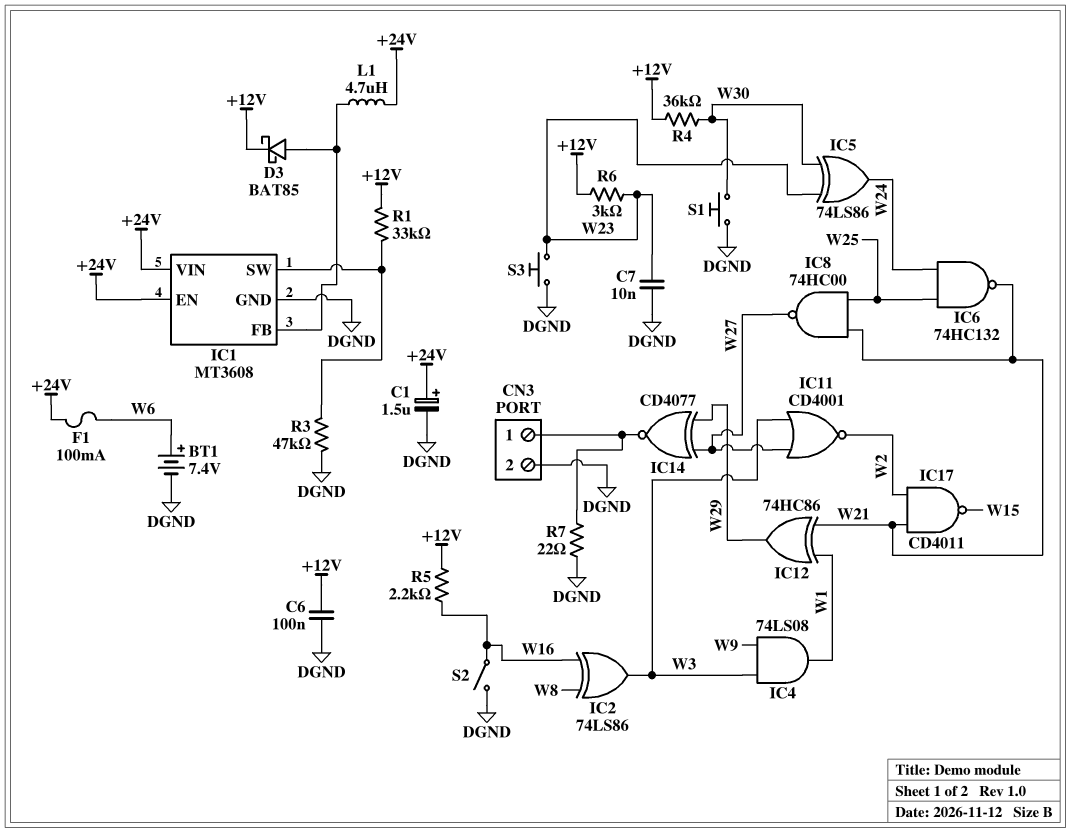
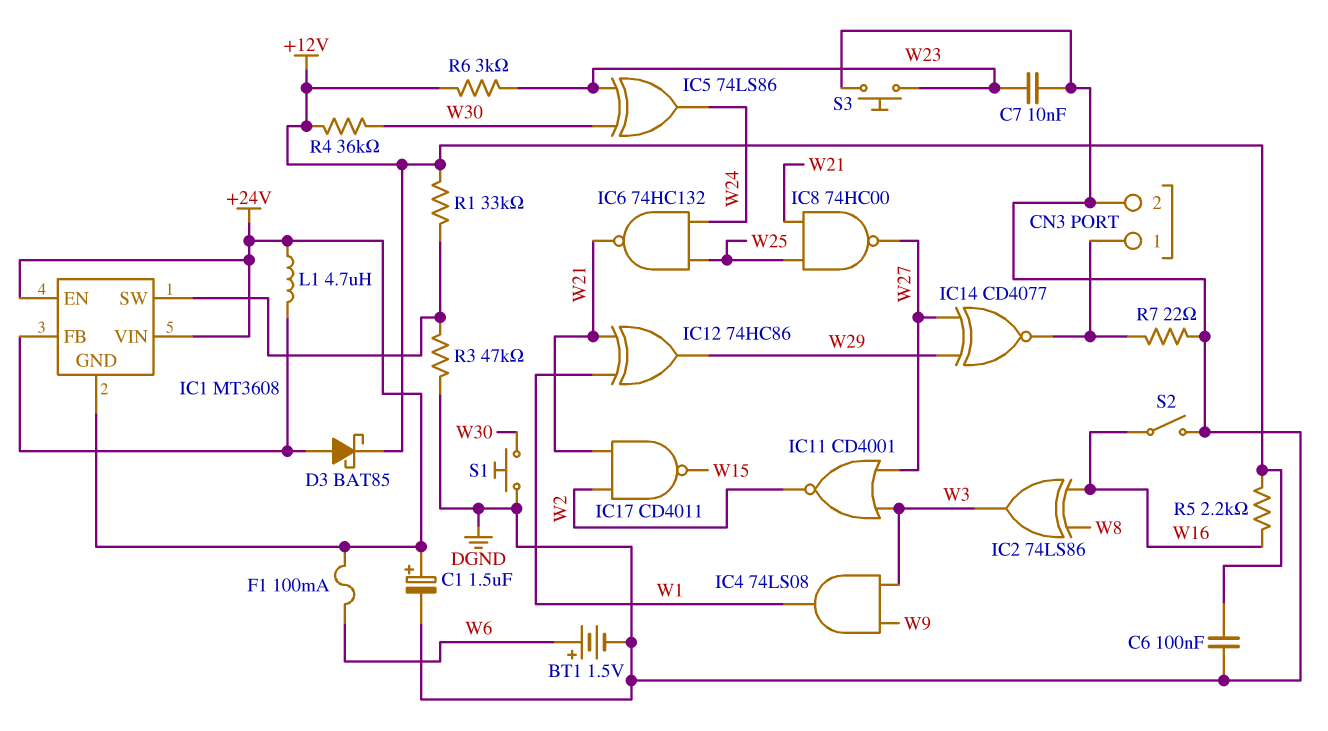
BT1: 7.4V (plus W6, minus DGND) -> 1.5V (plus W6, minus DGND)
IC1 pin GND: DGND -> +24V

